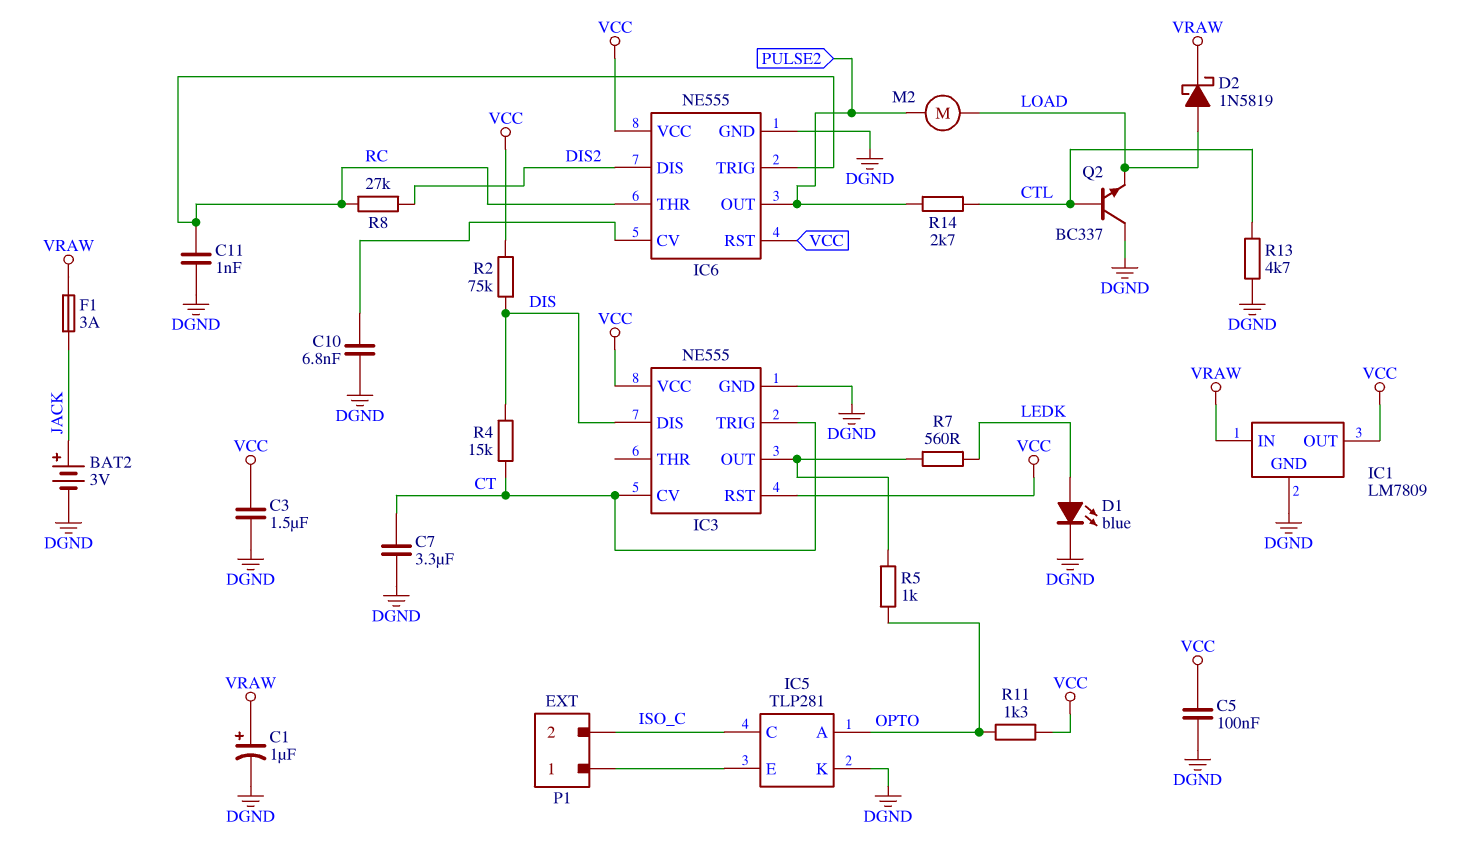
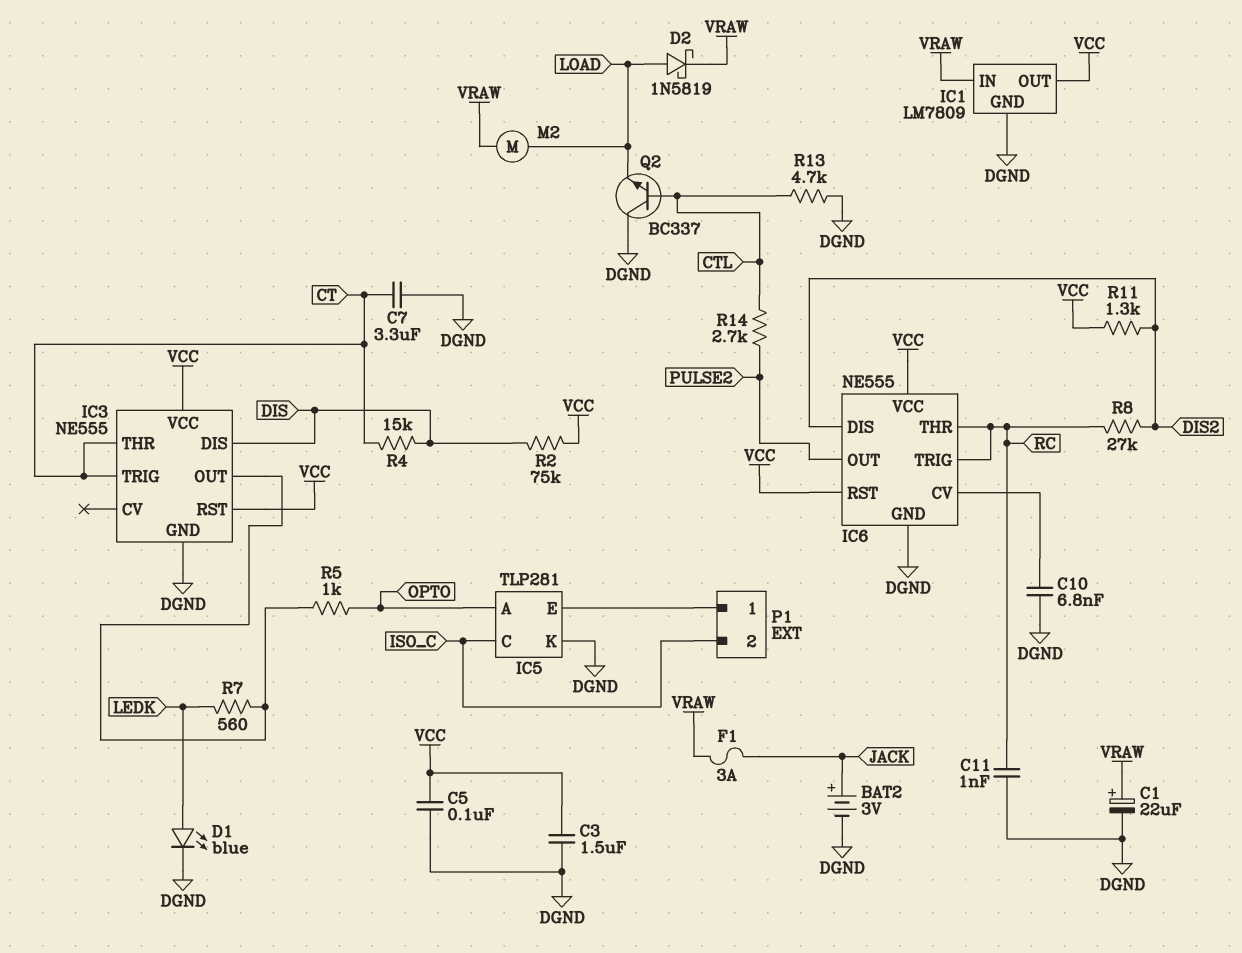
C1: 1uF (plus VRAW, minus DGND) -> 22uF (plus VRAW, minus DGND)
IC3 pin CV: CT -> none
IC3 pin THR: none -> CT
M2: motor (LOAD, PULSE2) -> motor (LOAD, VRAW)
R11: 1.3k (OPTO, VCC) -> 1.3k (DIS2, VCC)

